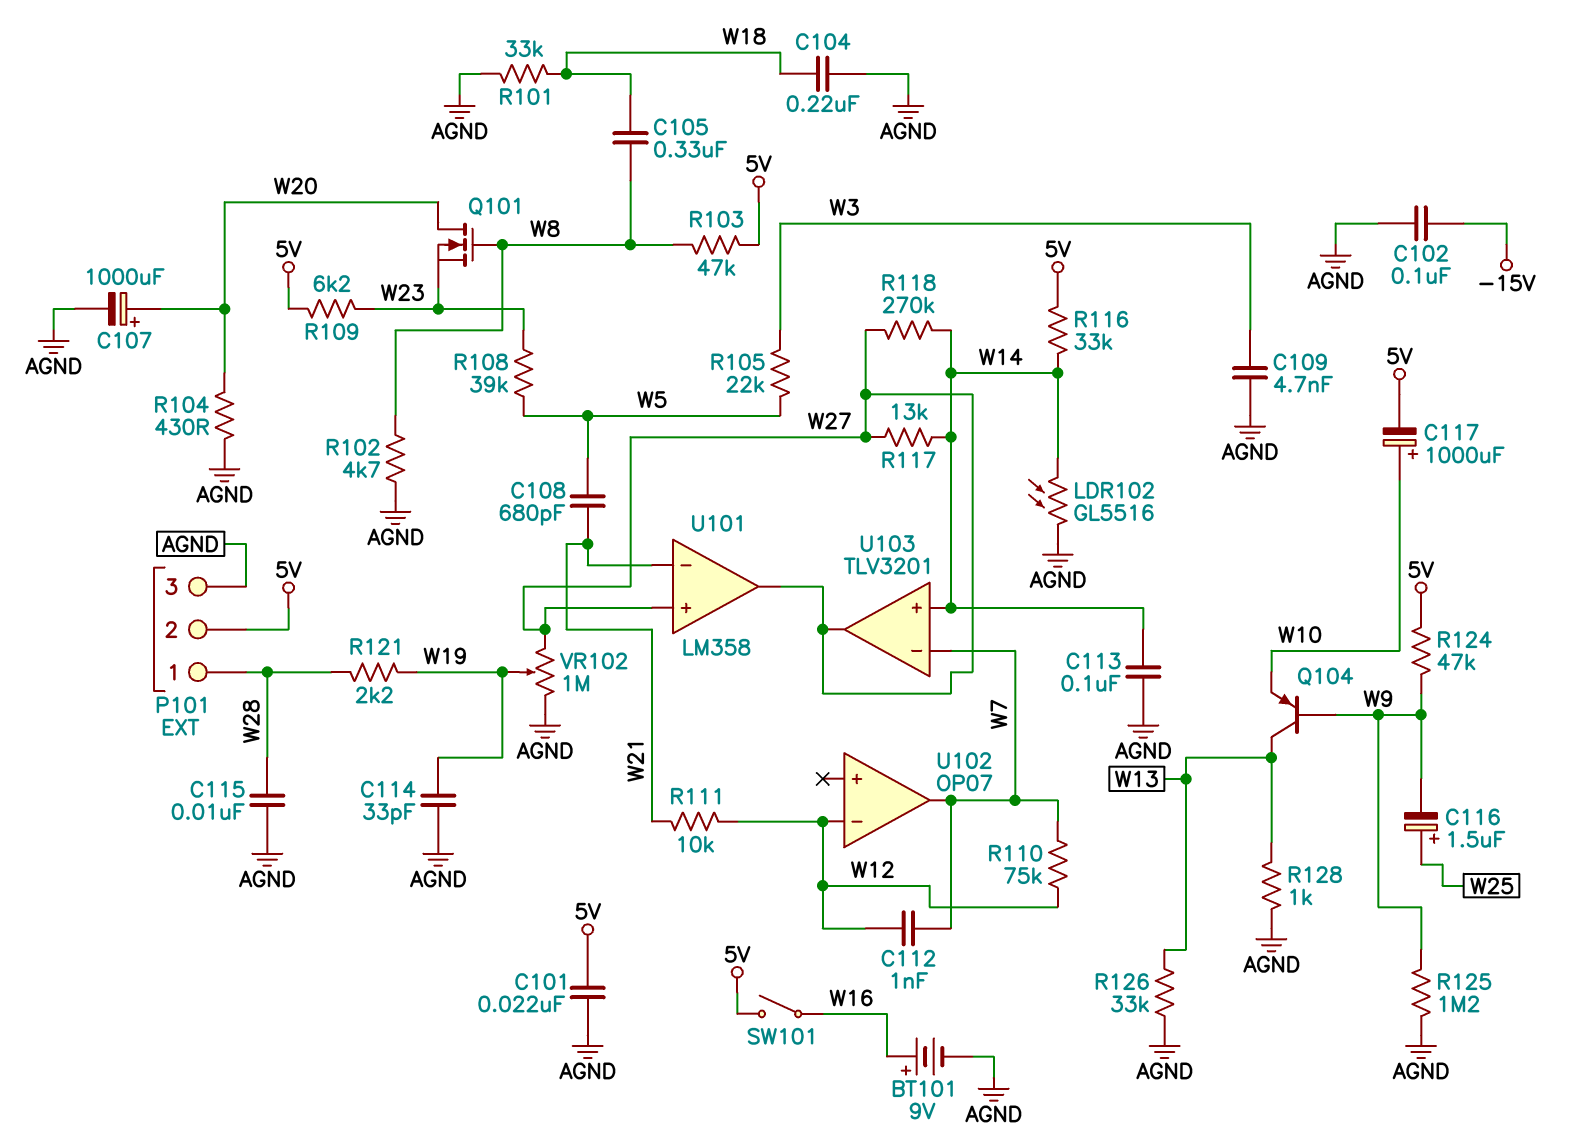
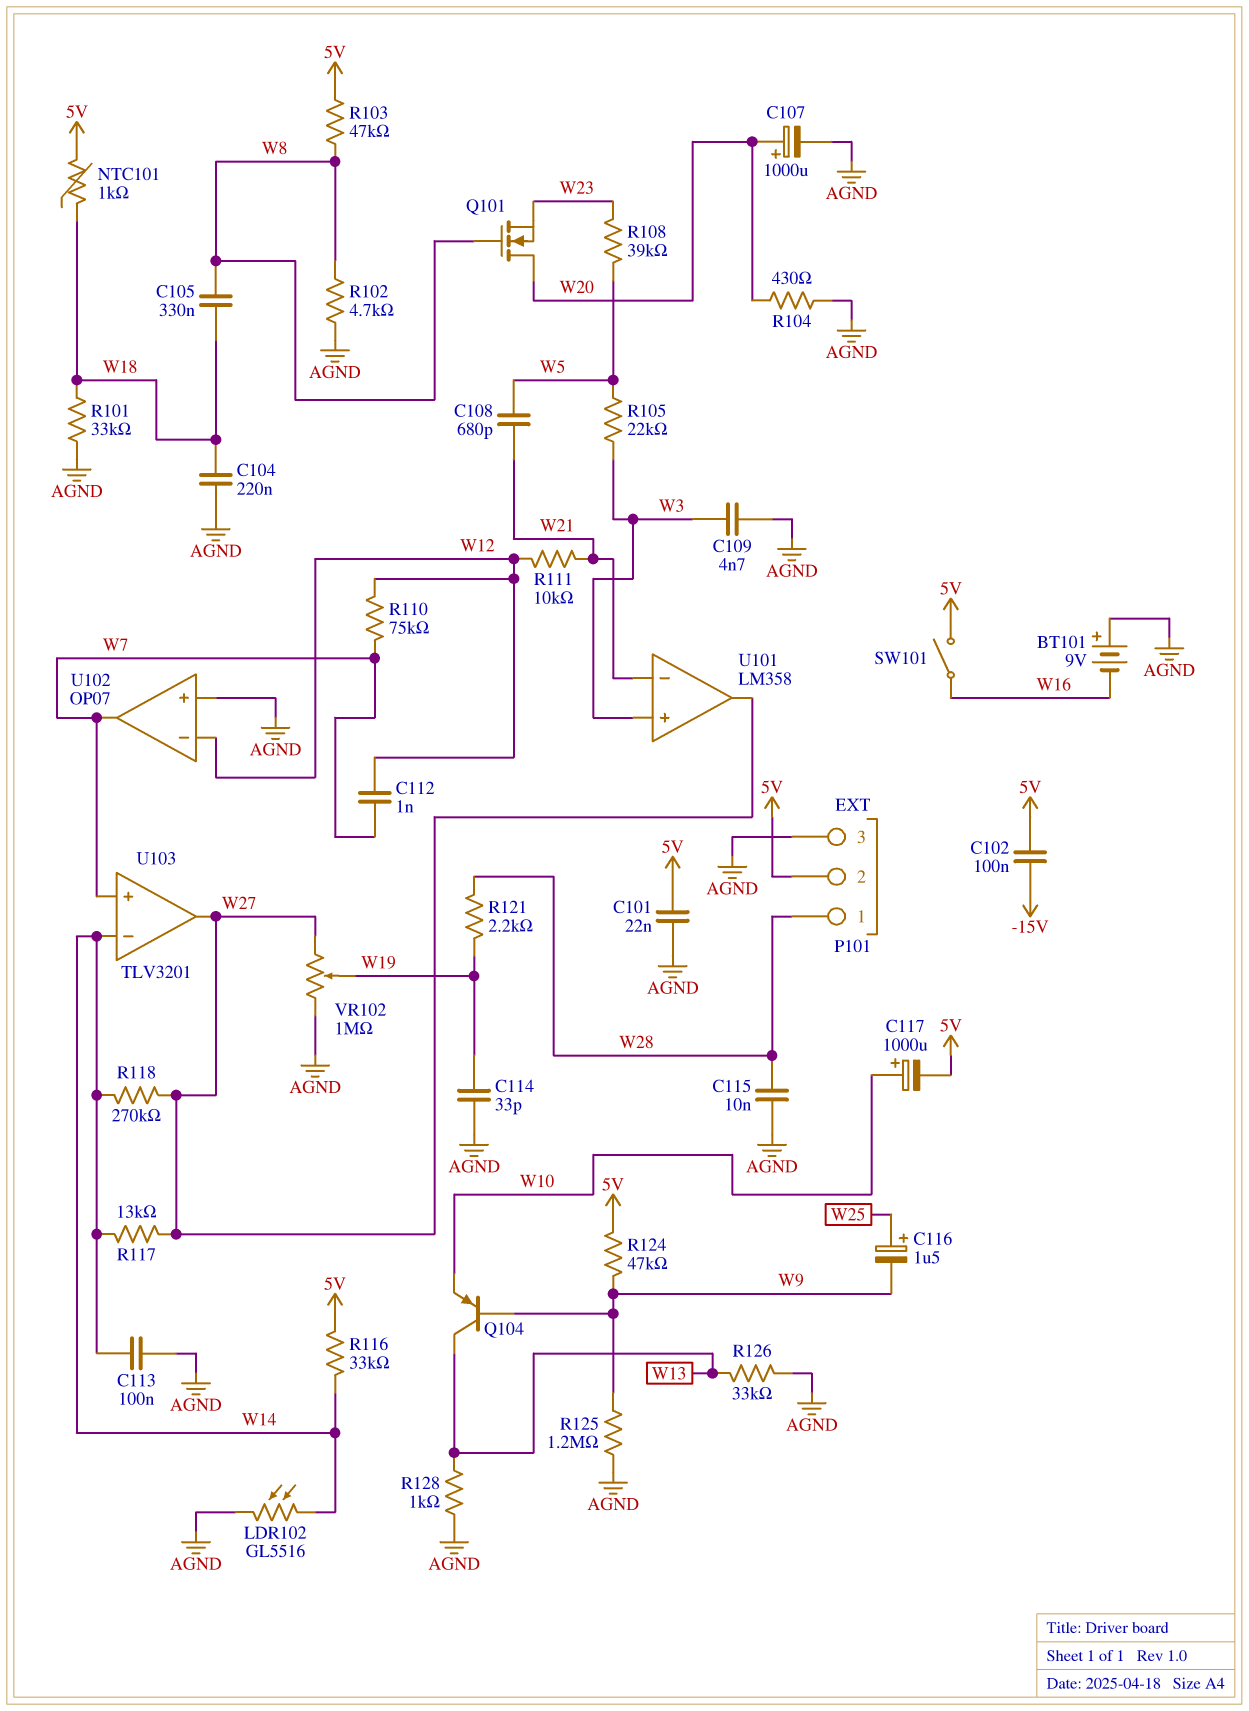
BT101: 9V (plus W16, minus AGND) -> 9V (plus AGND, minus W16)
C102: 100nF (-15V, AGND) -> 100nF (-15V, 5V)
NTC101: none -> 1k (5V, W18)
R109: 6.2k (5V, W23) -> none
U101 pin in+: W27 -> W3
U102 pin in+: none -> AGND
U103 pin in+: W14 -> W7
U103 pin in-: W7 -> W14

